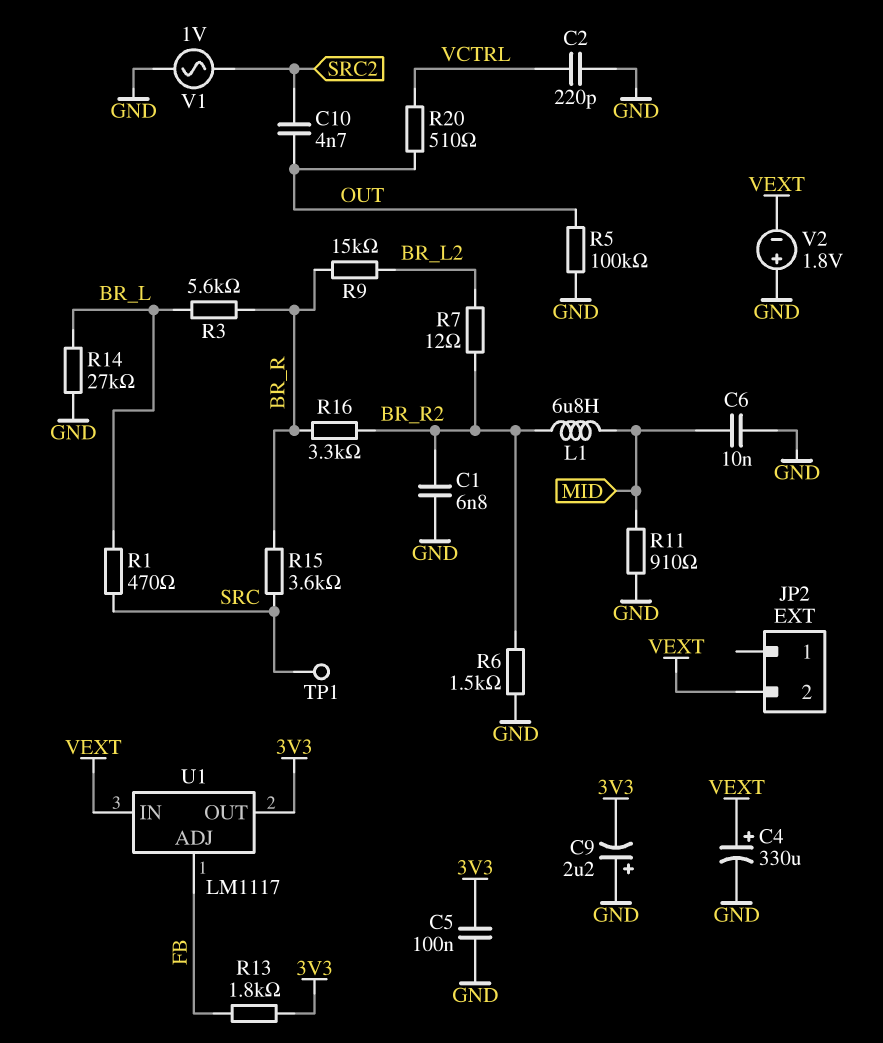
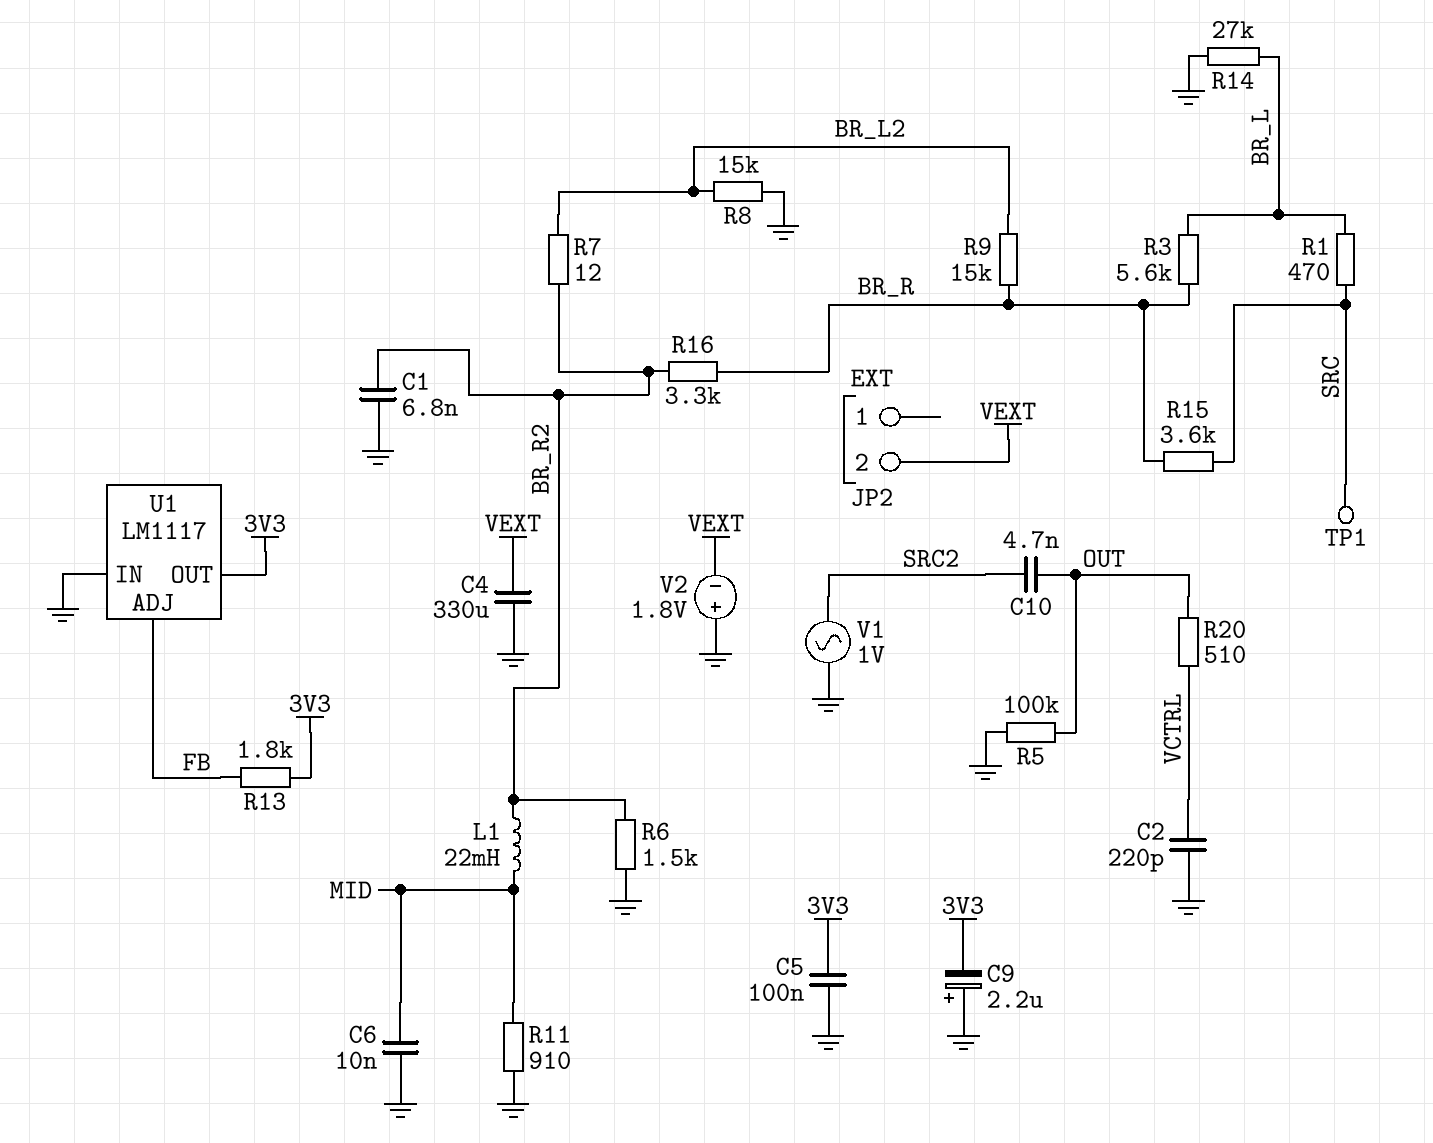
C4: 330uF (plus VEXT, minus GND) -> 330uF (GND, VEXT)
L1: 6.8uH (BR_R2, MID) -> 22mH (BR_R2, MID)
R8: none -> 15k (BR_L2, GND)
U1 pin IN: VEXT -> GND

